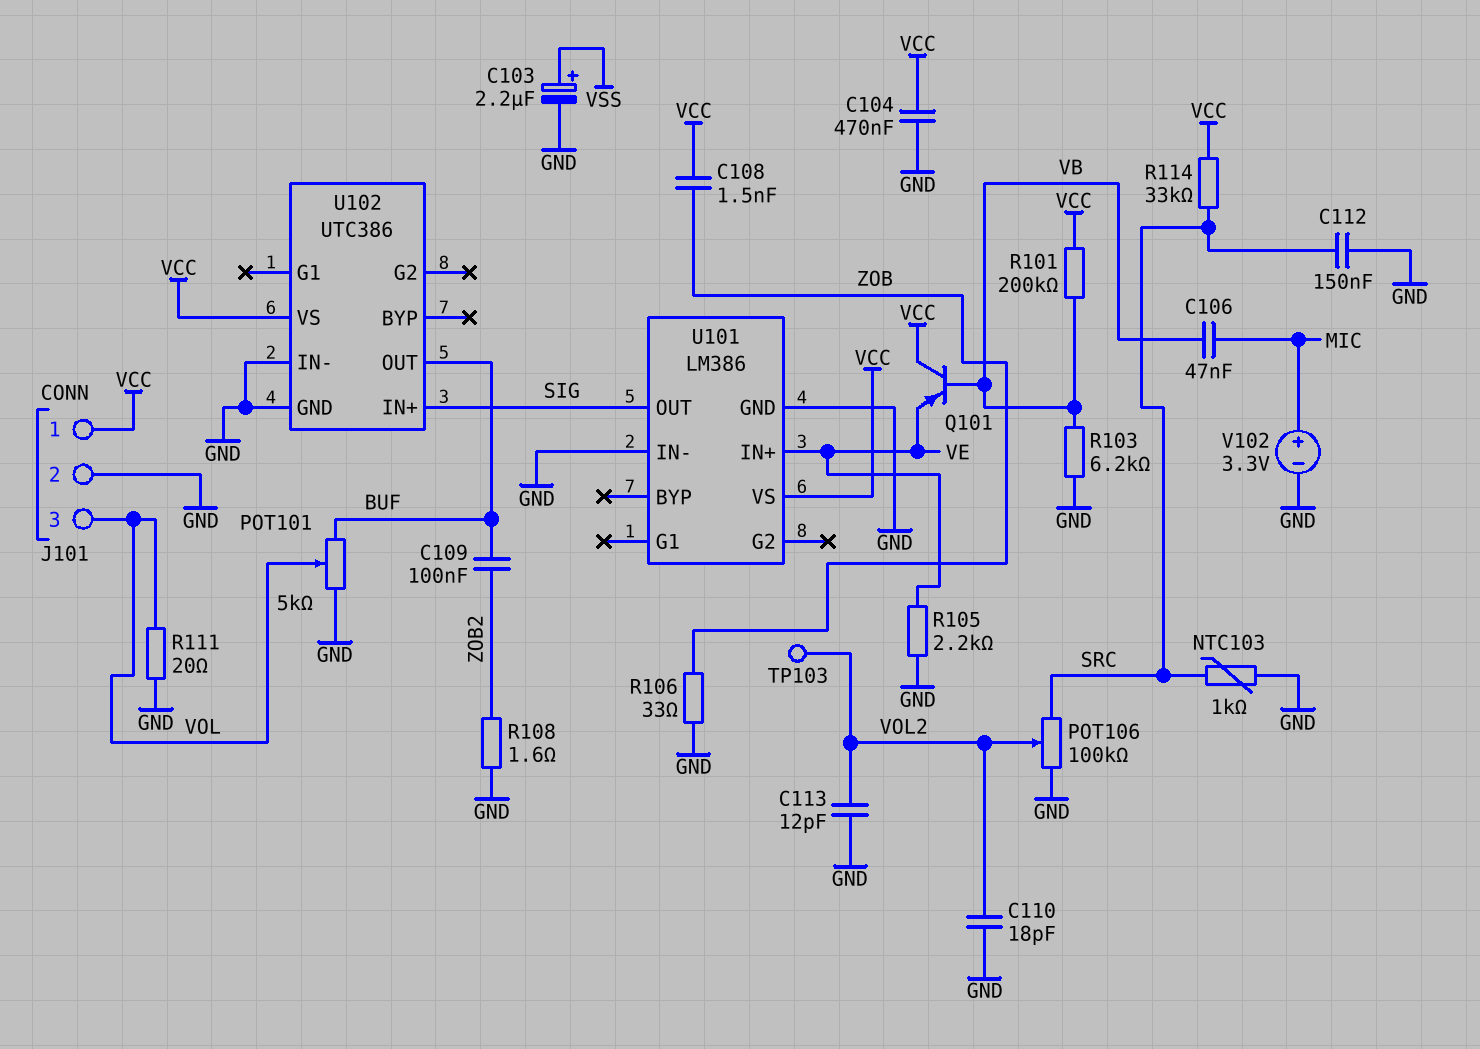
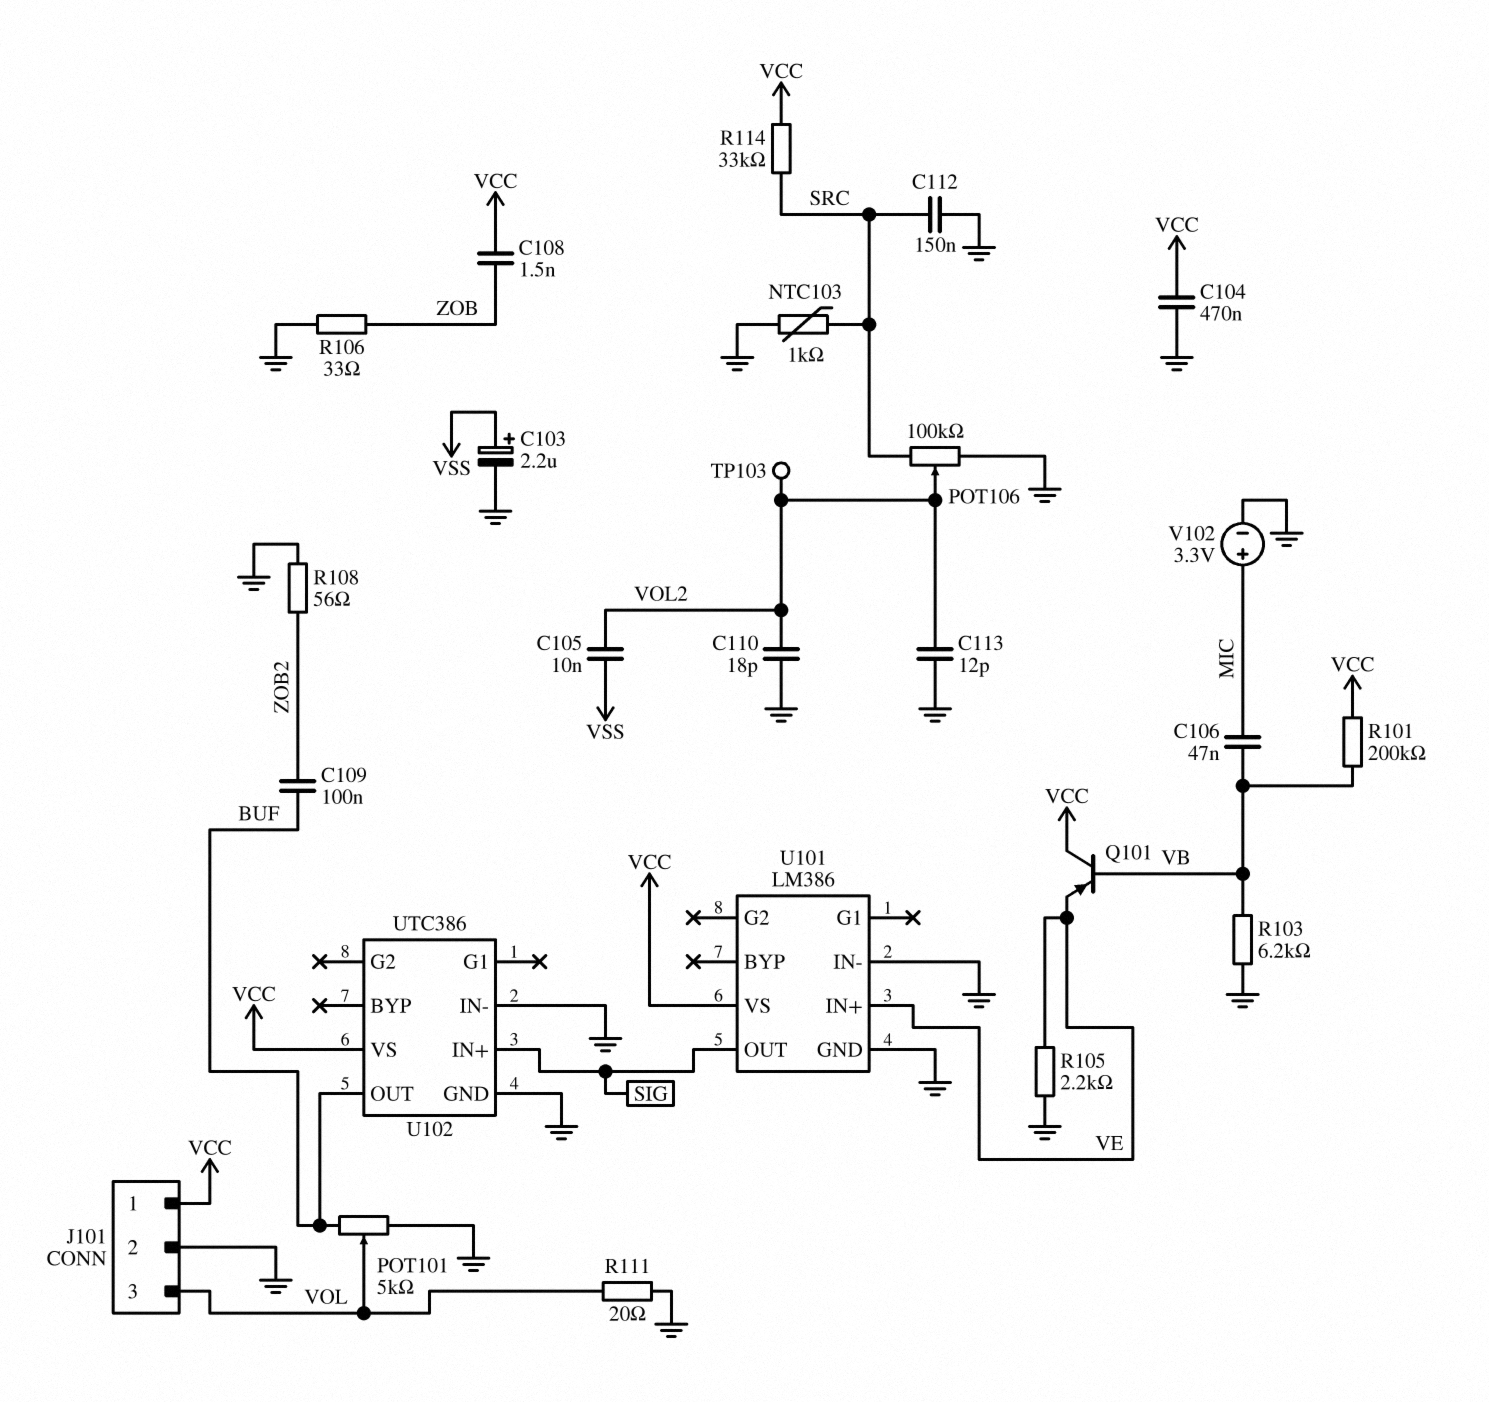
C105: none -> 10nF (VOL2, VSS)
R108: 1.6 (GND, ZOB2) -> 56 (GND, ZOB2)

